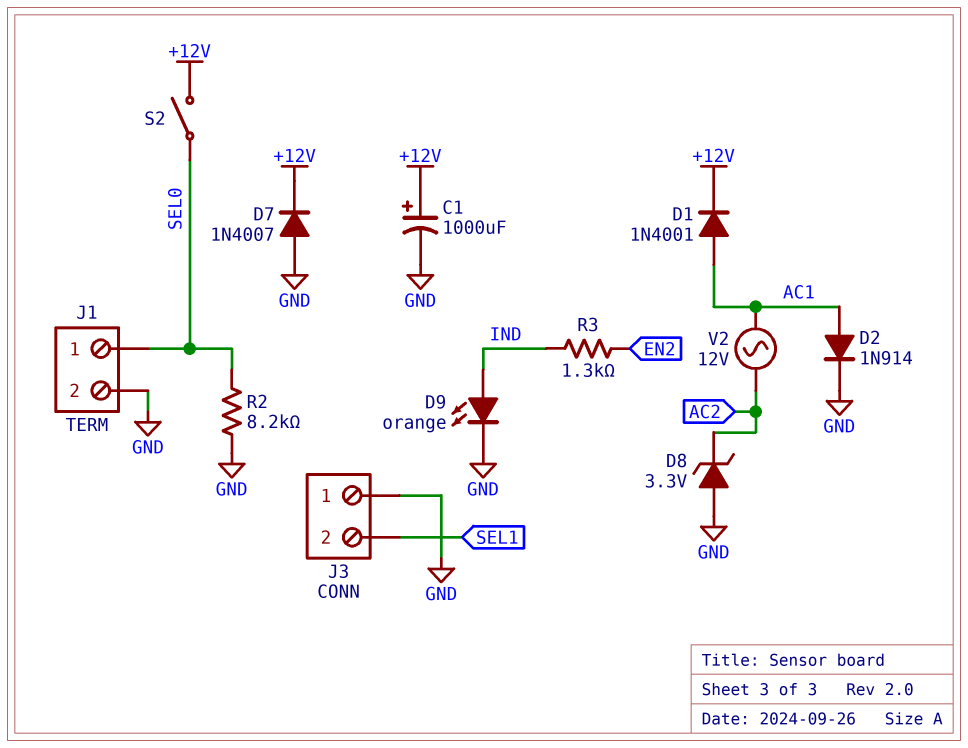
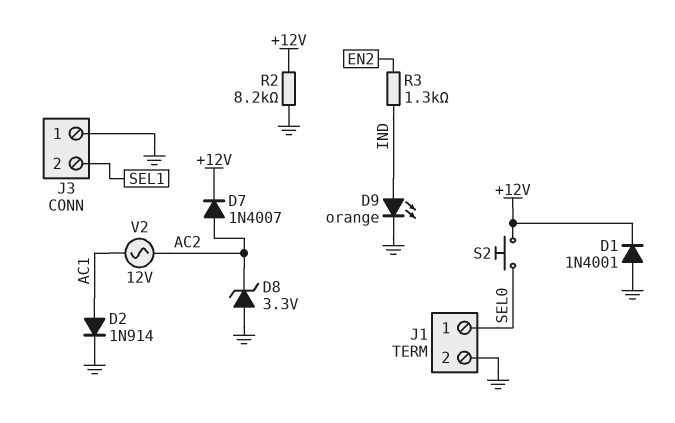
C1: 1000uF (plus +12V, minus GND) -> none
D1: diode 1N4001 (A AC1, K +12V) -> diode 1N4001 (A GND, K +12V)
D7: diode 1N4007 (A GND, K +12V) -> diode 1N4007 (A AC2, K +12V)
R2: 8.2k (GND, SEL0) -> 8.2k (+12V, GND)
S2: switch (+12V, SEL0) -> button (+12V, SEL0)

